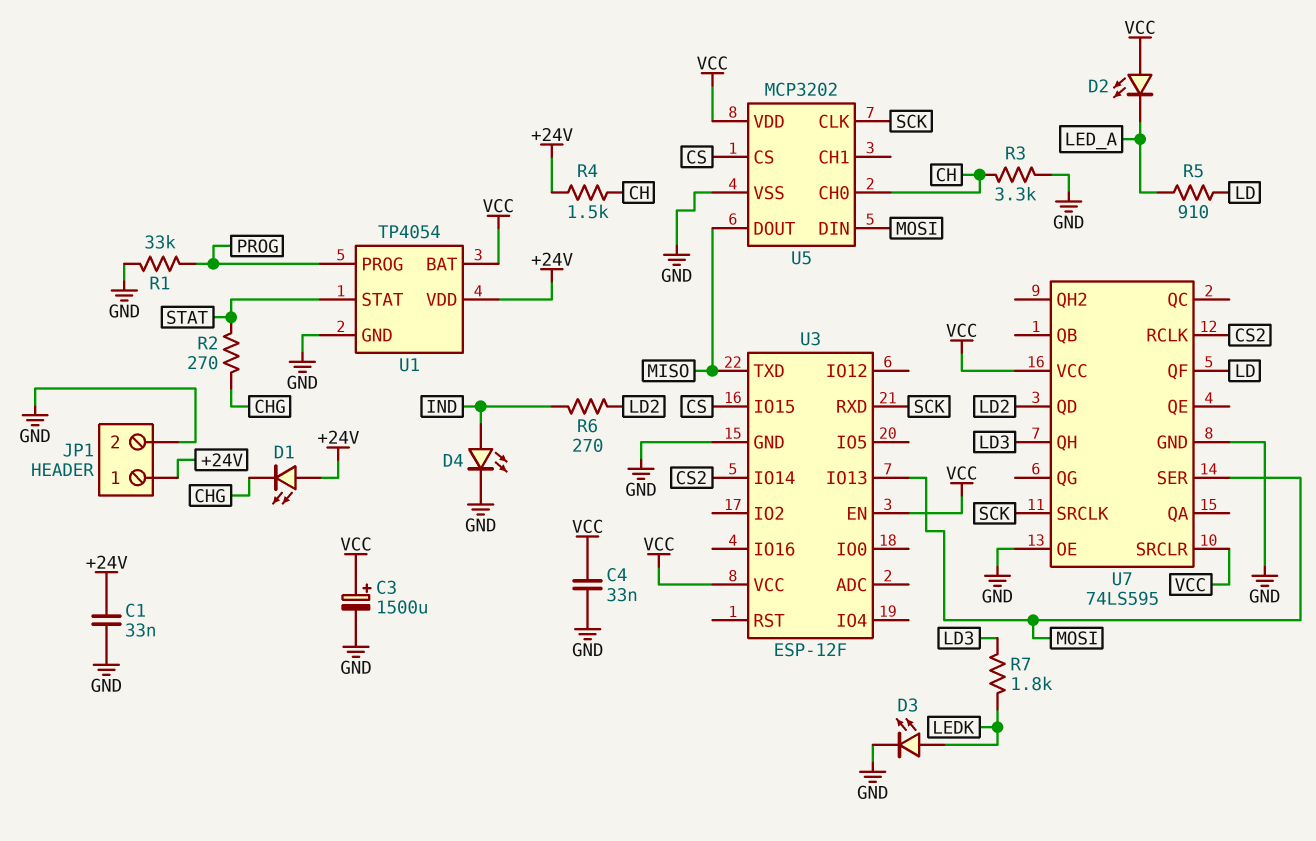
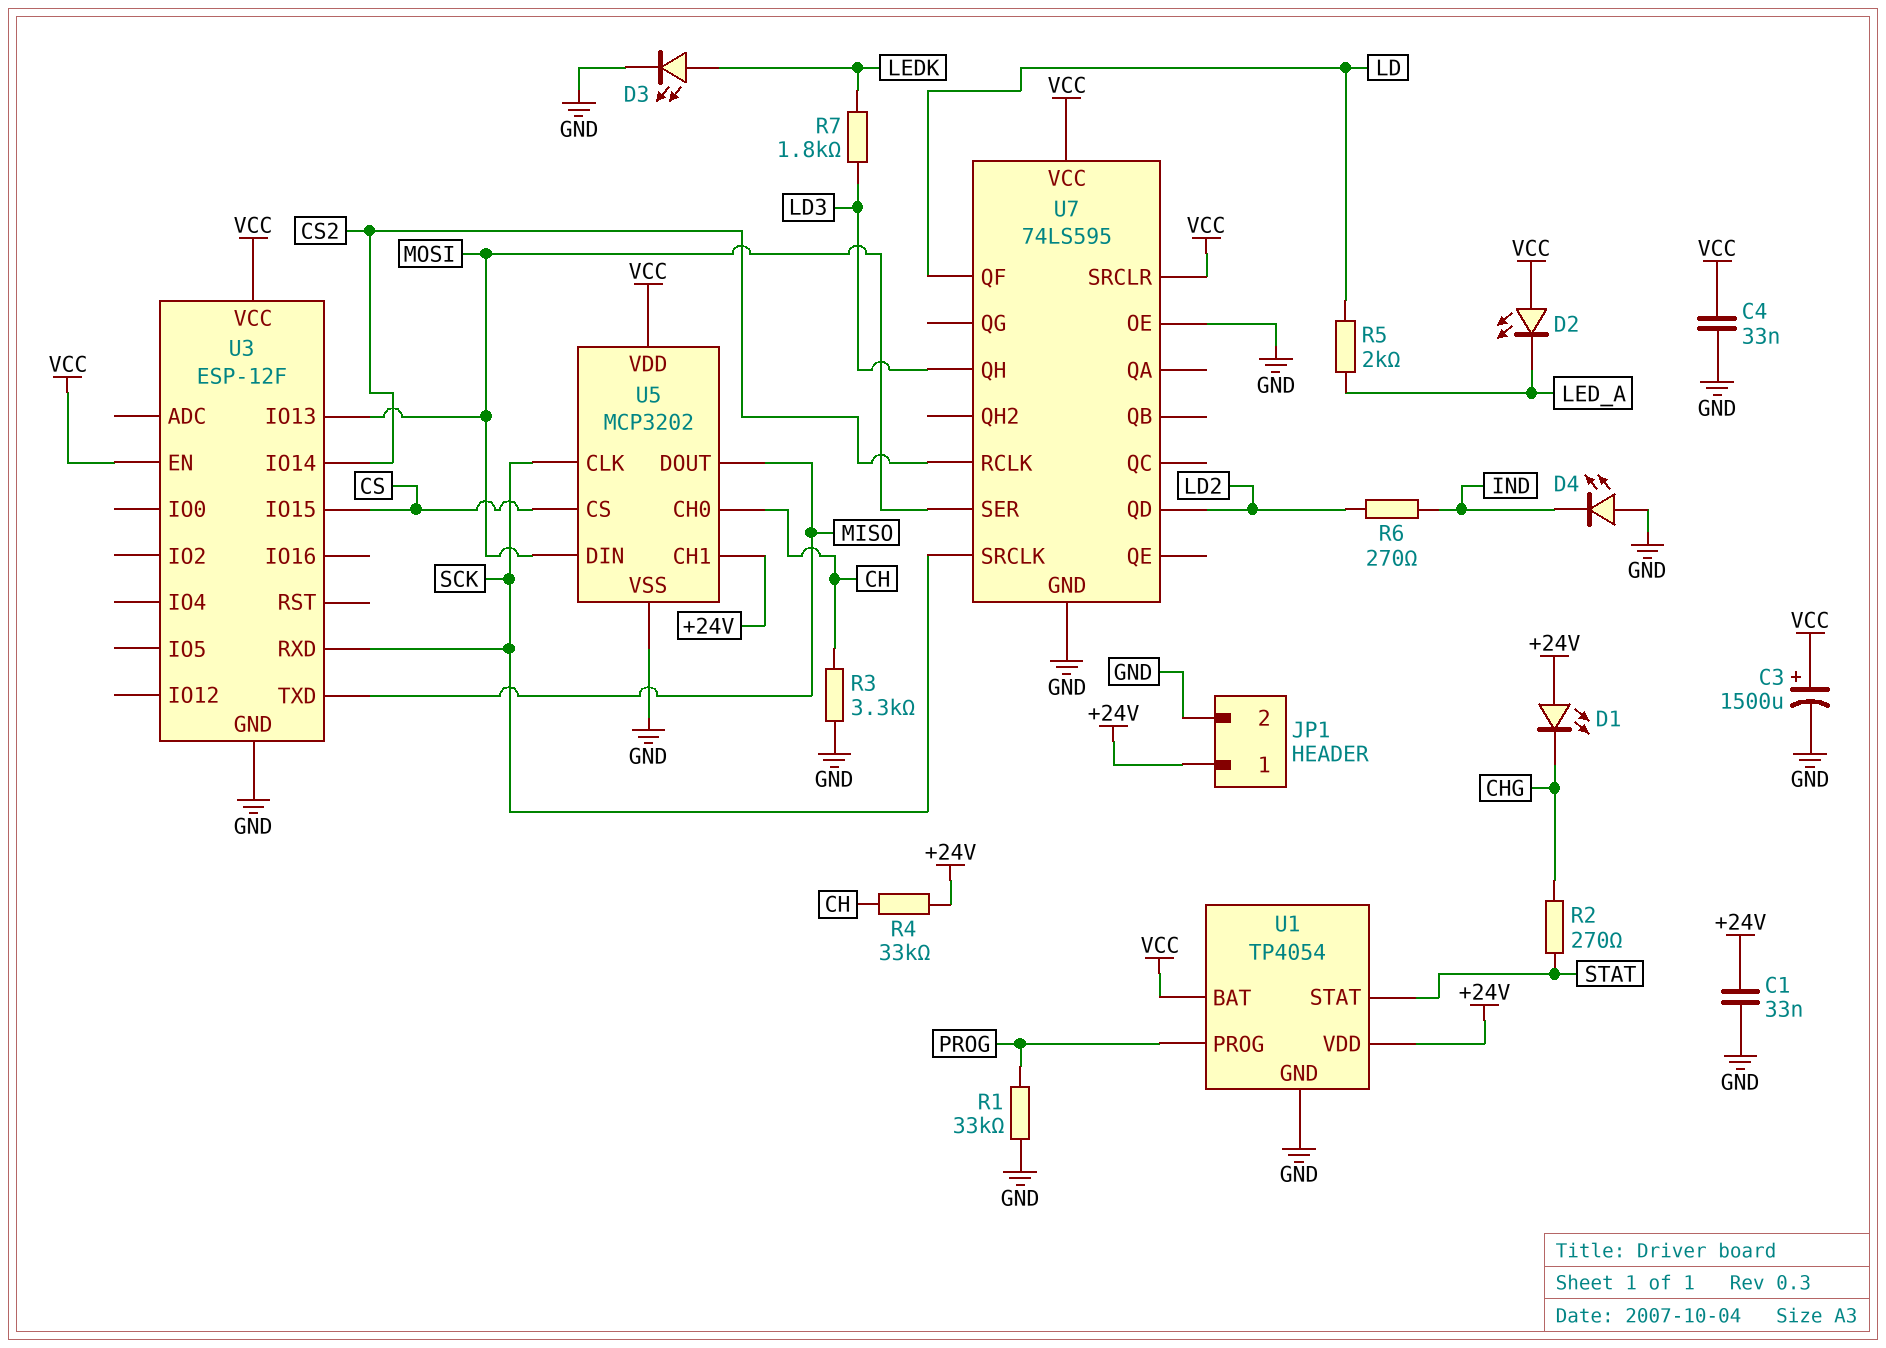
D4: LED (A IND, K GND) -> LED (A GND, K IND)
R4: 1.5k (+24V, CH) -> 33k (+24V, CH)
R5: 910 (LD, LED_A) -> 2k (LD, LED_A)
U5 pin CH1: none -> +24V

